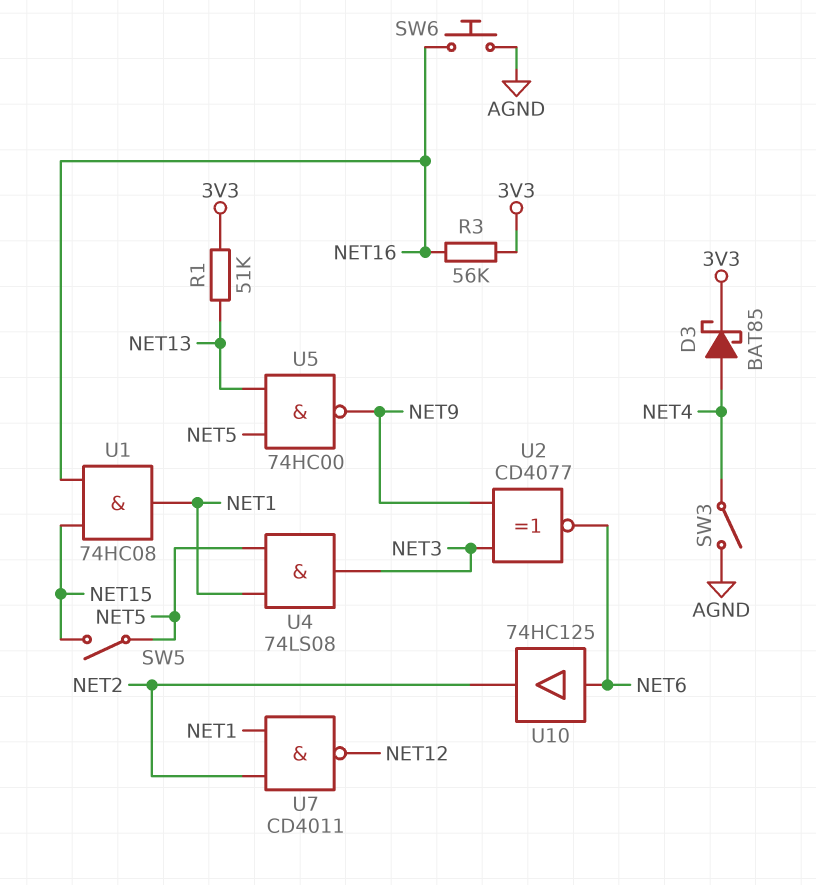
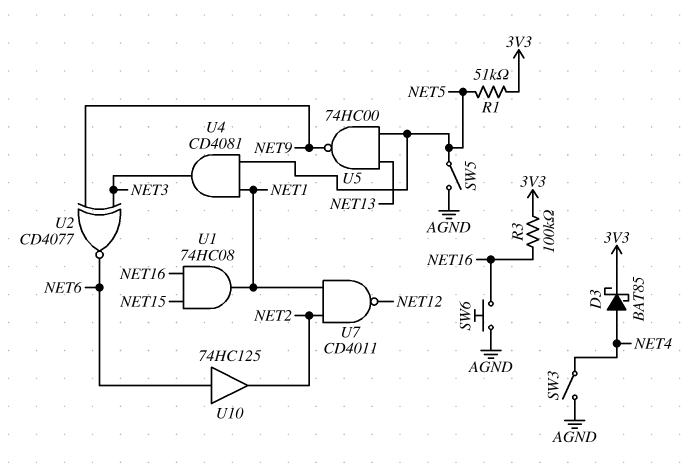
R1: 51k (3V3, NET13) -> 51k (3V3, NET5)
R3: 56k (3V3, NET16) -> 100k (3V3, NET16)
SW5: switch (NET5, NET15) -> switch (AGND, NET5)
U4: AND 74LS08 (in NET1, in NET5, out NET3) -> AND CD4081 (in NET1, in NET5, out NET3)

